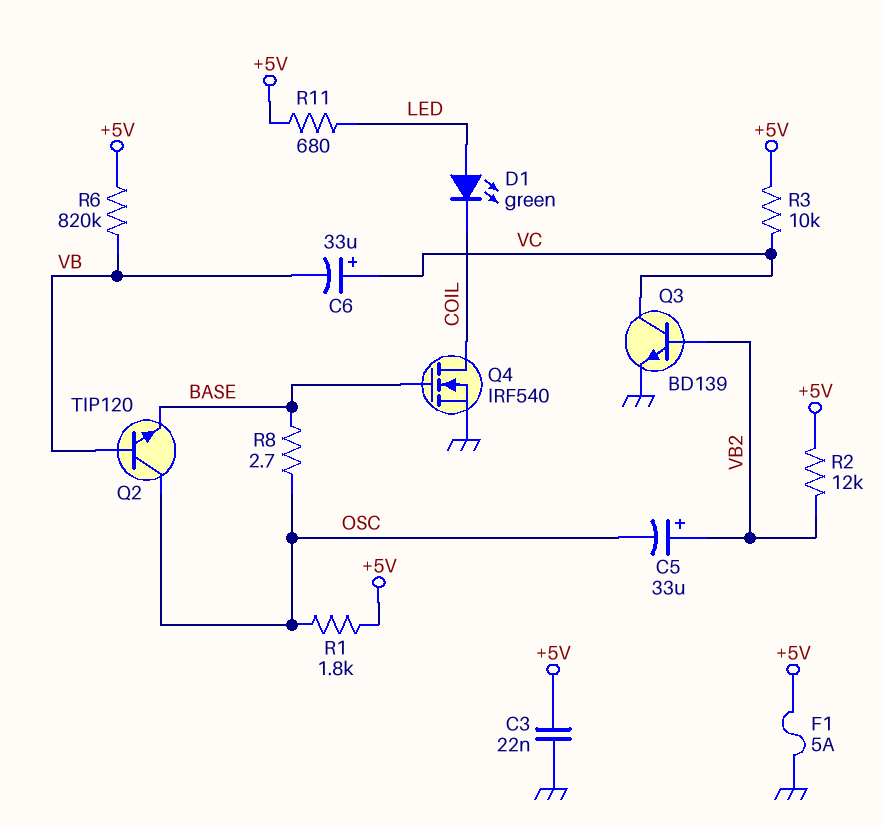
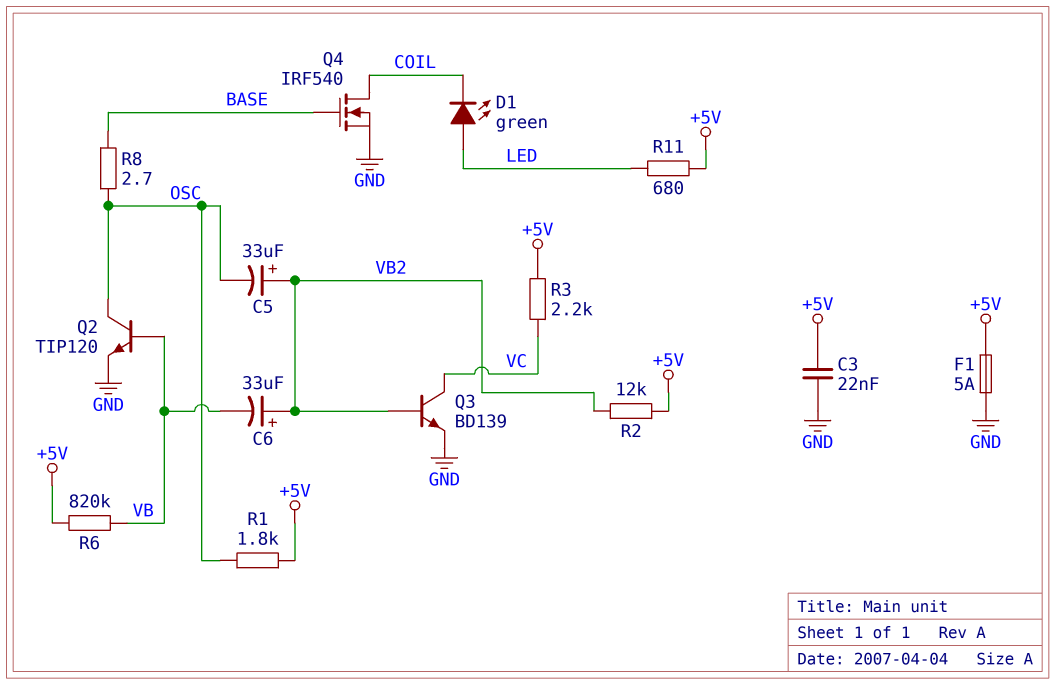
C6: 33uF (plus VC, minus VB) -> 33uF (plus VB2, minus VB)
Q2: NPN TIP120 (B VB, C OSC, E BASE) -> NPN TIP120 (B VB, C OSC, E GND)
R3: 10k (+5V, VC) -> 2.2k (+5V, VC)

